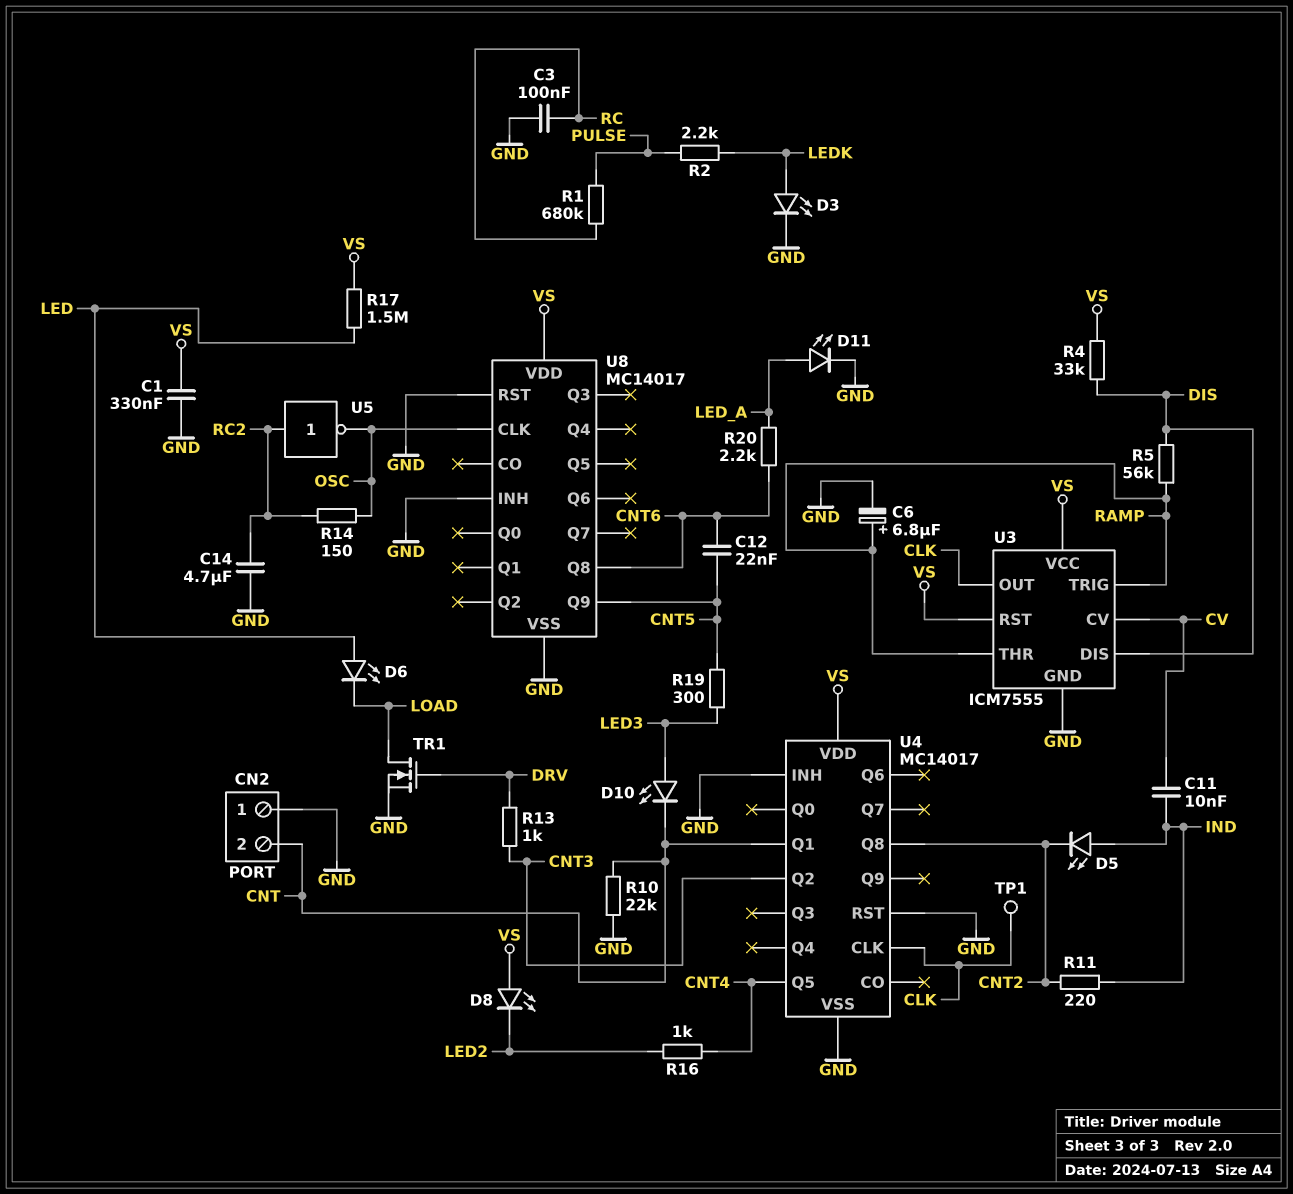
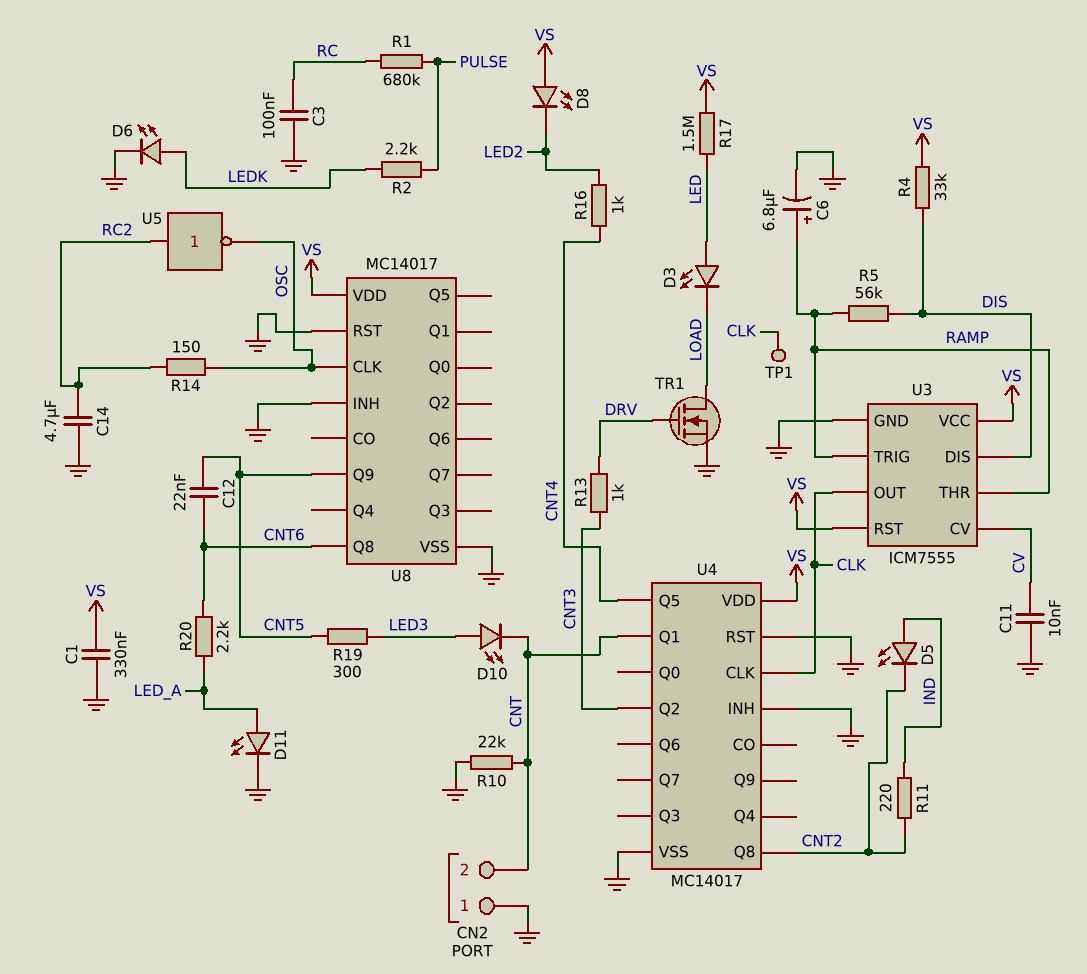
C11: 10nF (CV, IND) -> 10nF (CV, GND)
D3: LED (A LEDK, K GND) -> LED (A LED, K LOAD)
D6: LED (A LED, K LOAD) -> LED (A LEDK, K GND)

